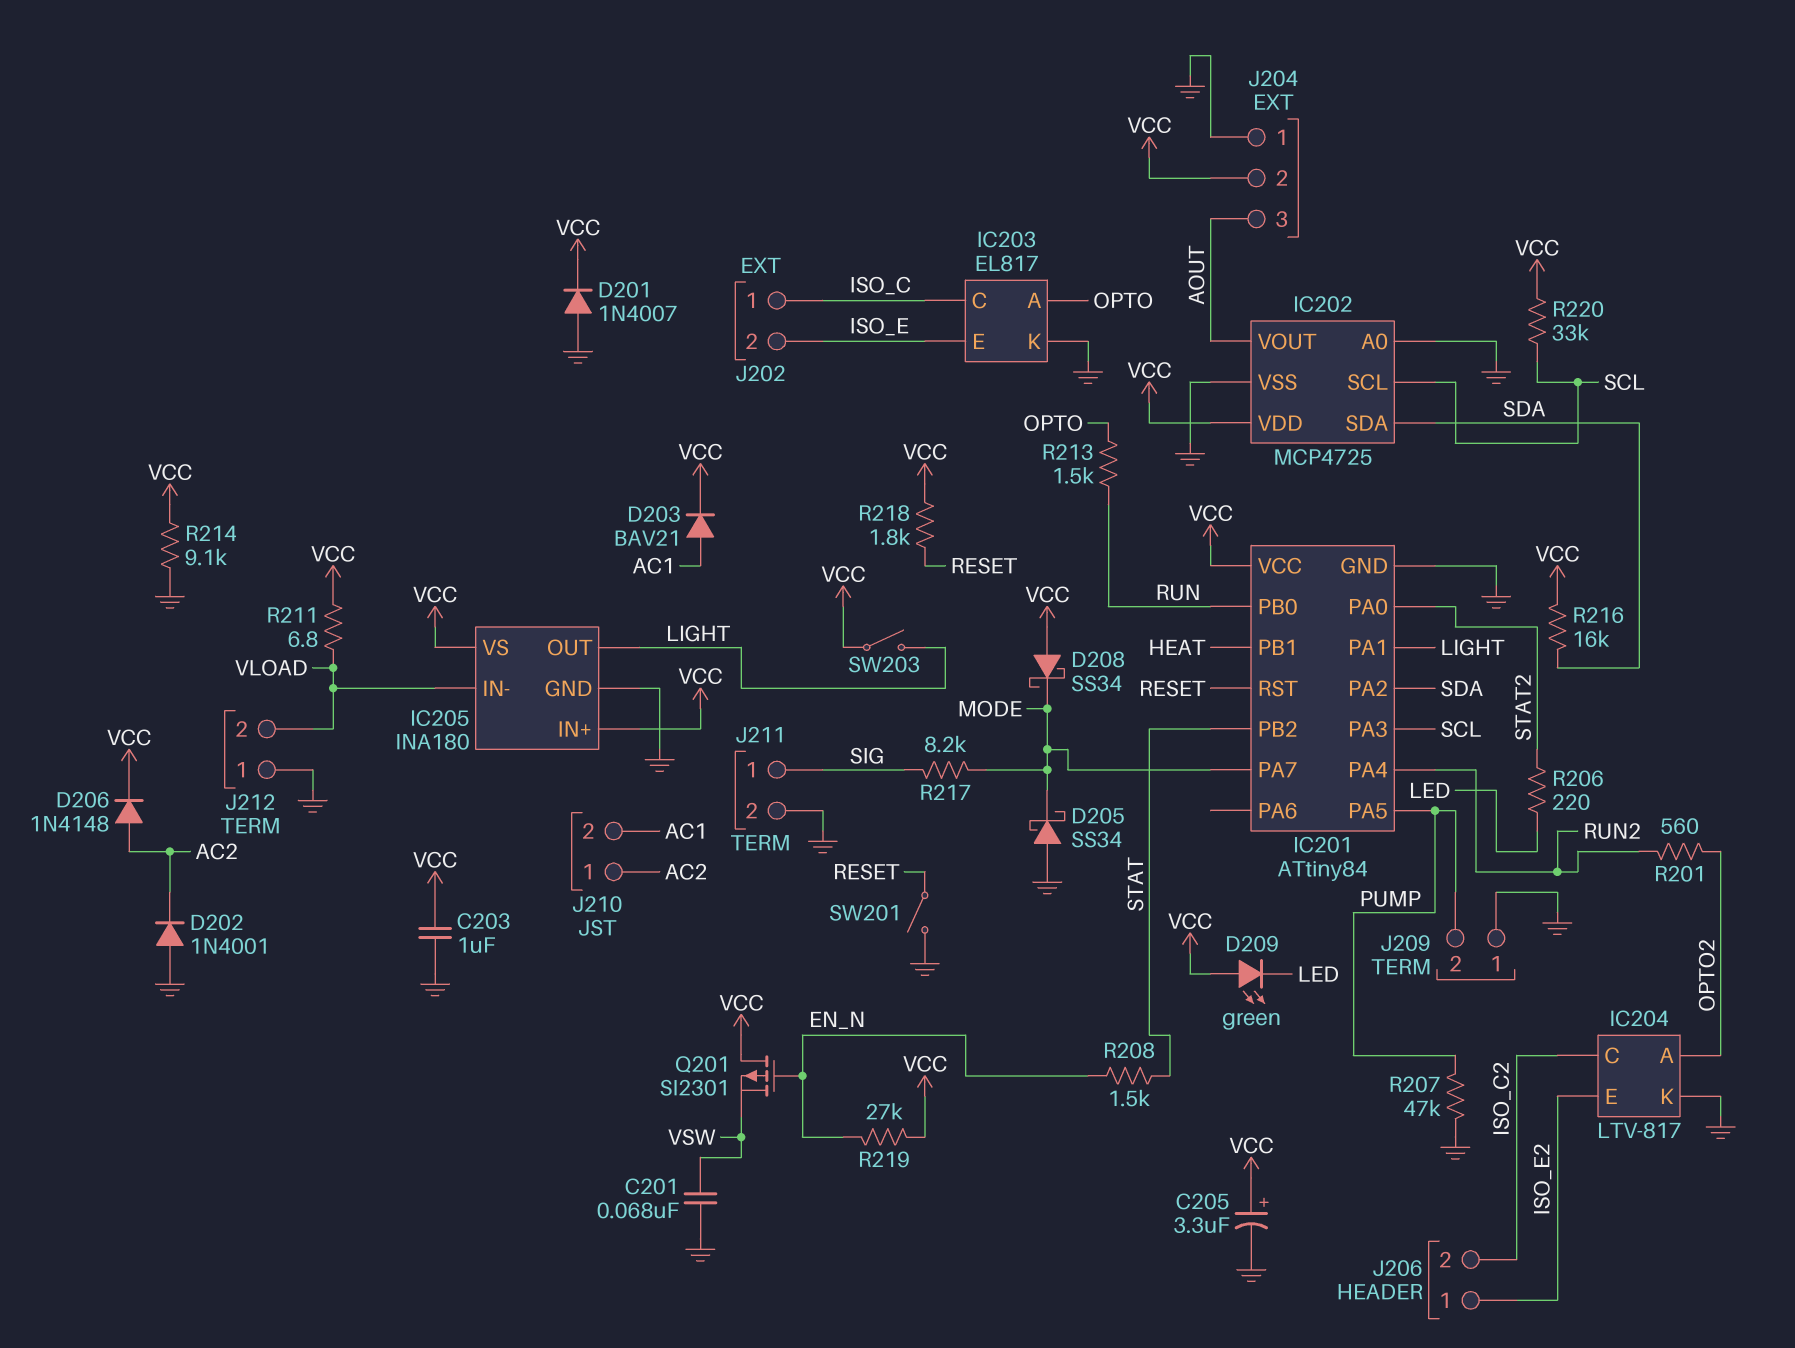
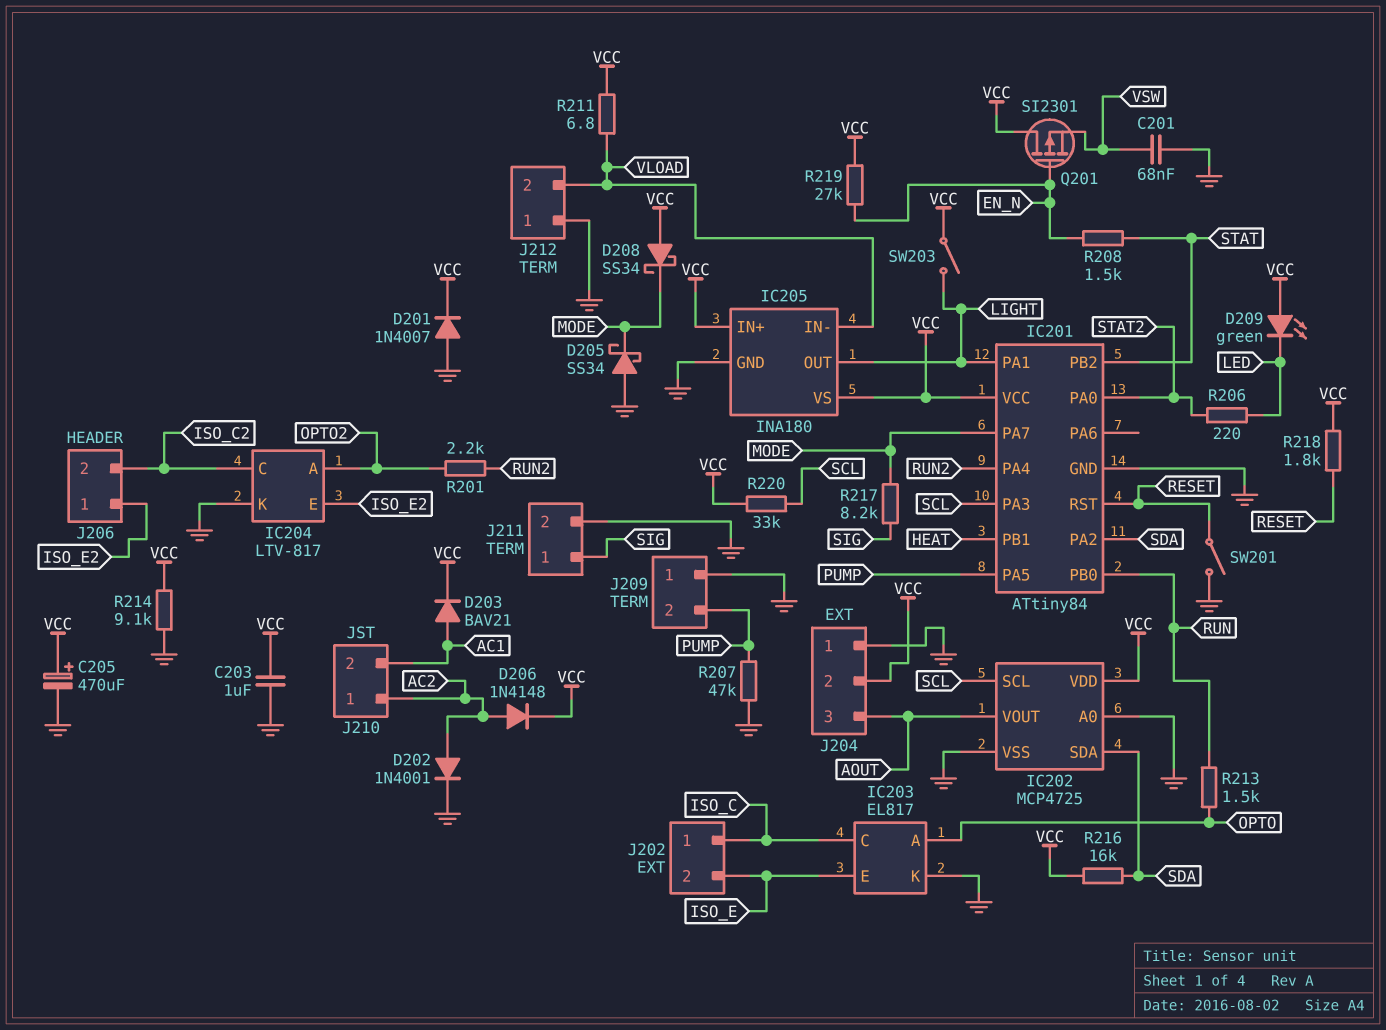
C205: 3.3uF (plus VCC, minus GND) -> 470uF (plus VCC, minus GND)
D202: diode 1N4001 (A GND, K AC2) -> diode 1N4001 (A AC2, K GND)
R201: 560 (OPTO2, RUN2) -> 2.2k (OPTO2, RUN2)

